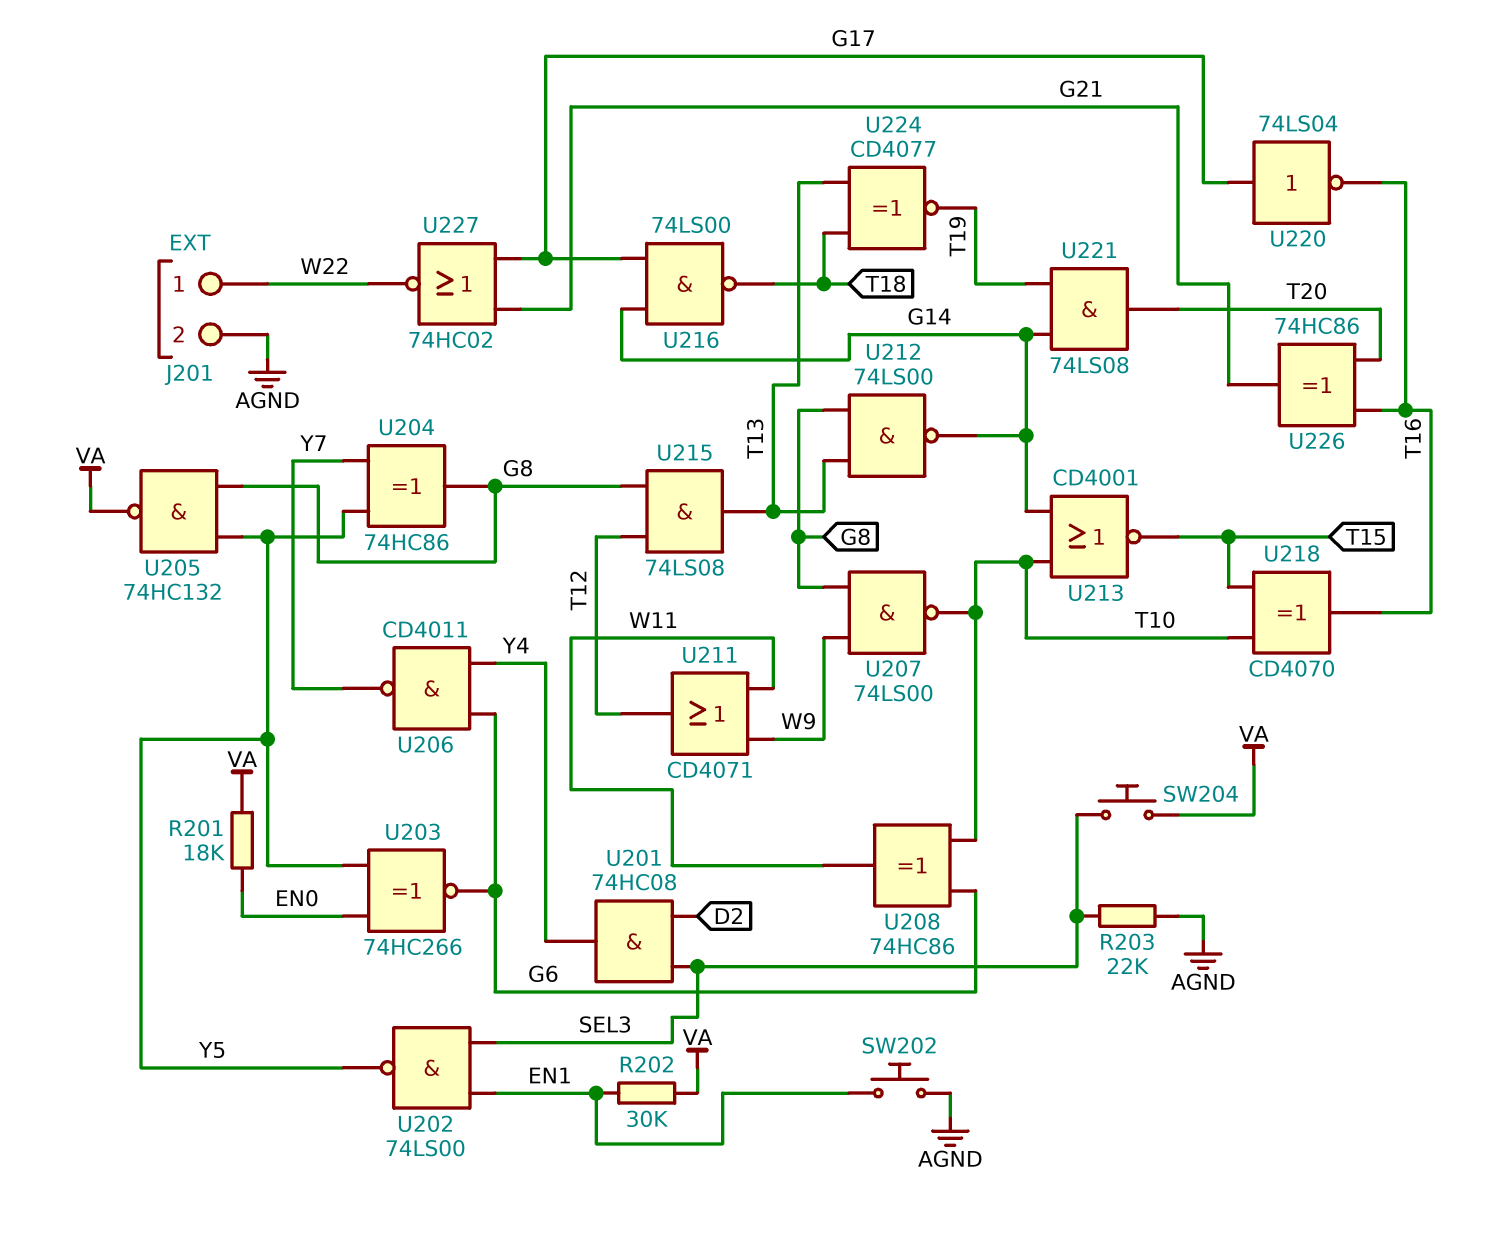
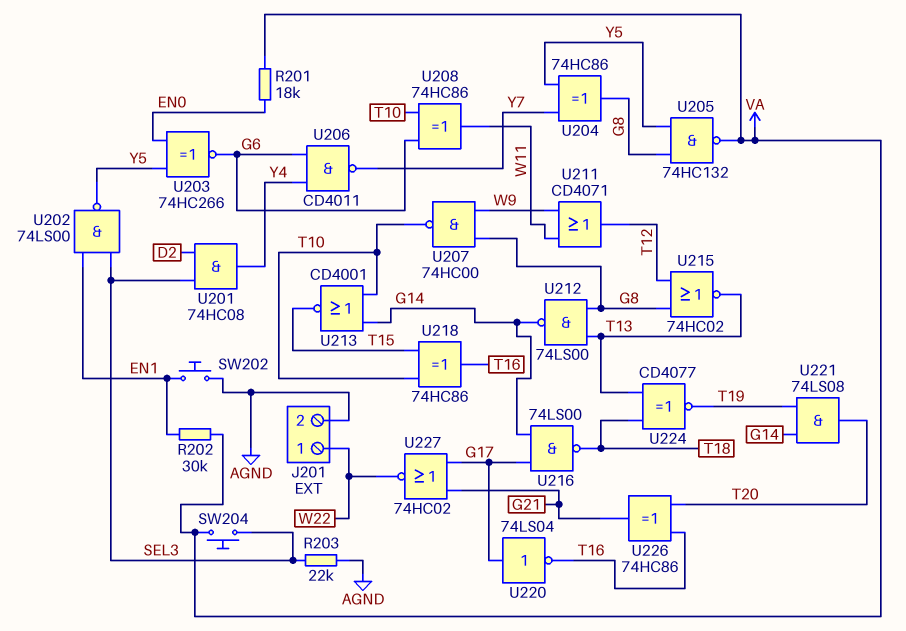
U207: NAND 74LS00 (in G8, in W9, out T10) -> NAND 74HC00 (in G8, in W9, out T10)
U215: AND 74LS08 (in G8, in T12, out T13) -> NOR 74HC02 (in G8, in T12, out T13)
U218: XOR CD4070 (in T10, in T15, out T16) -> XOR 74HC86 (in T10, in T15, out T16)

